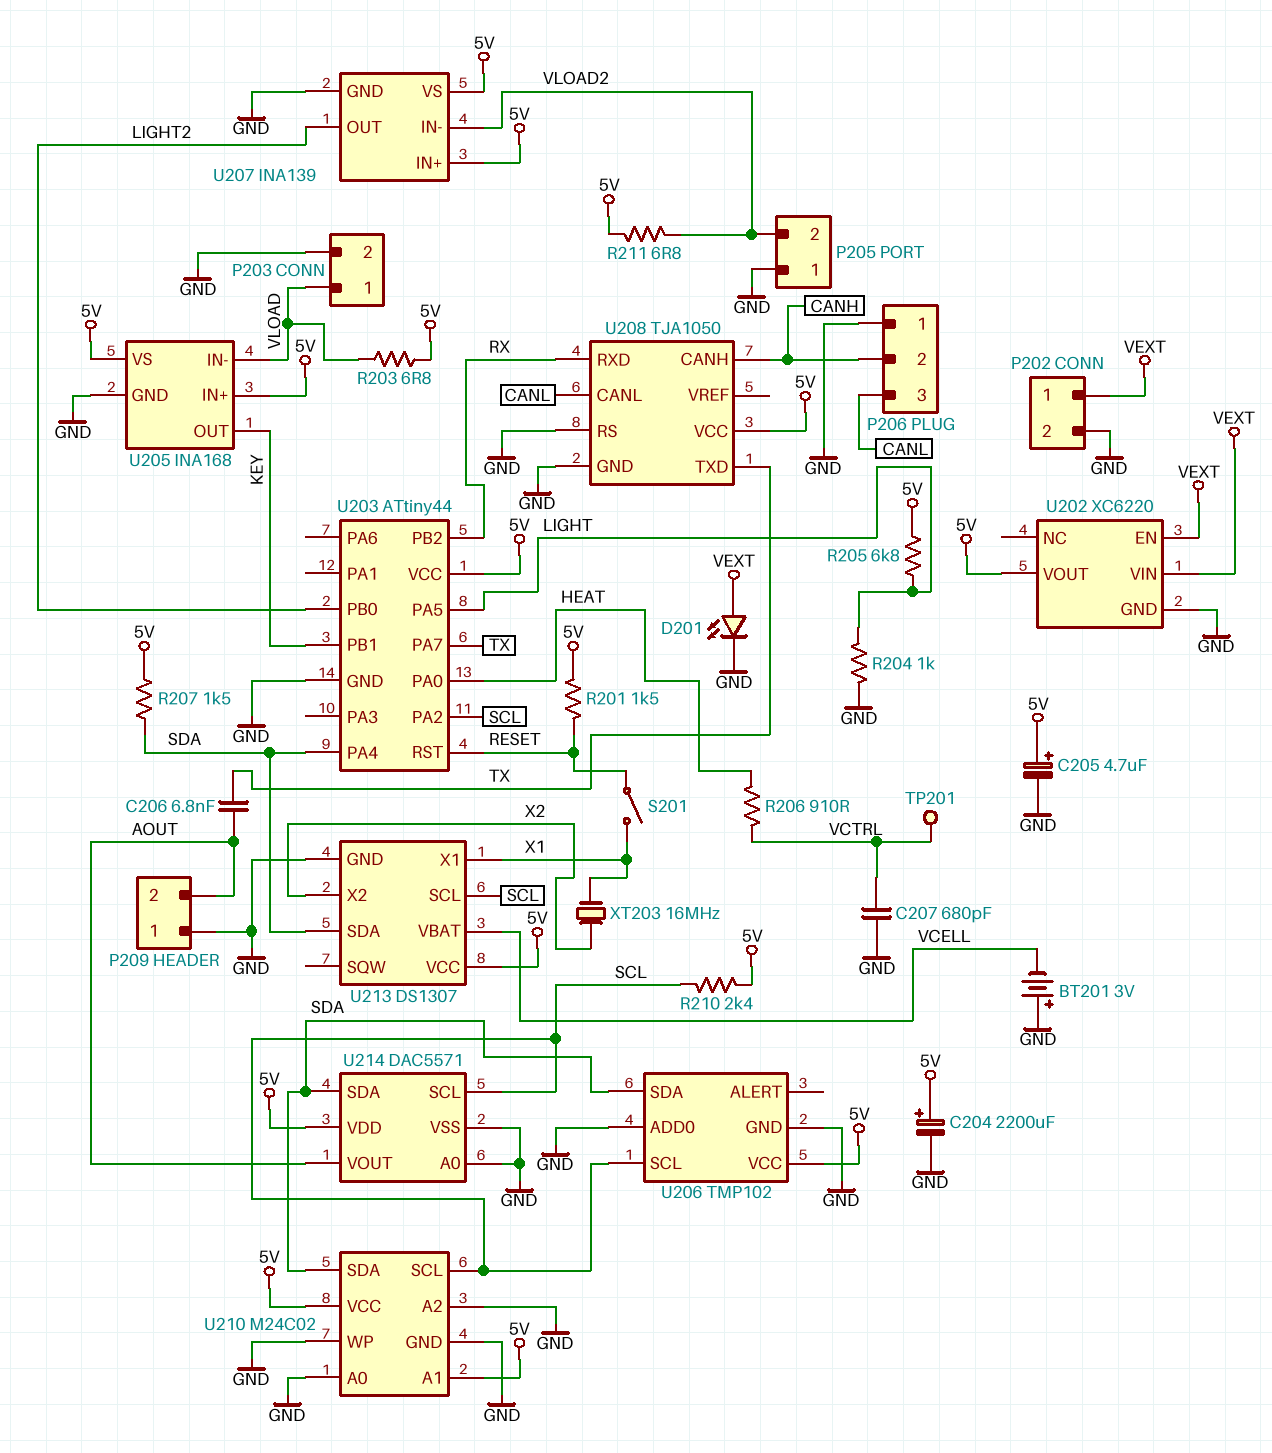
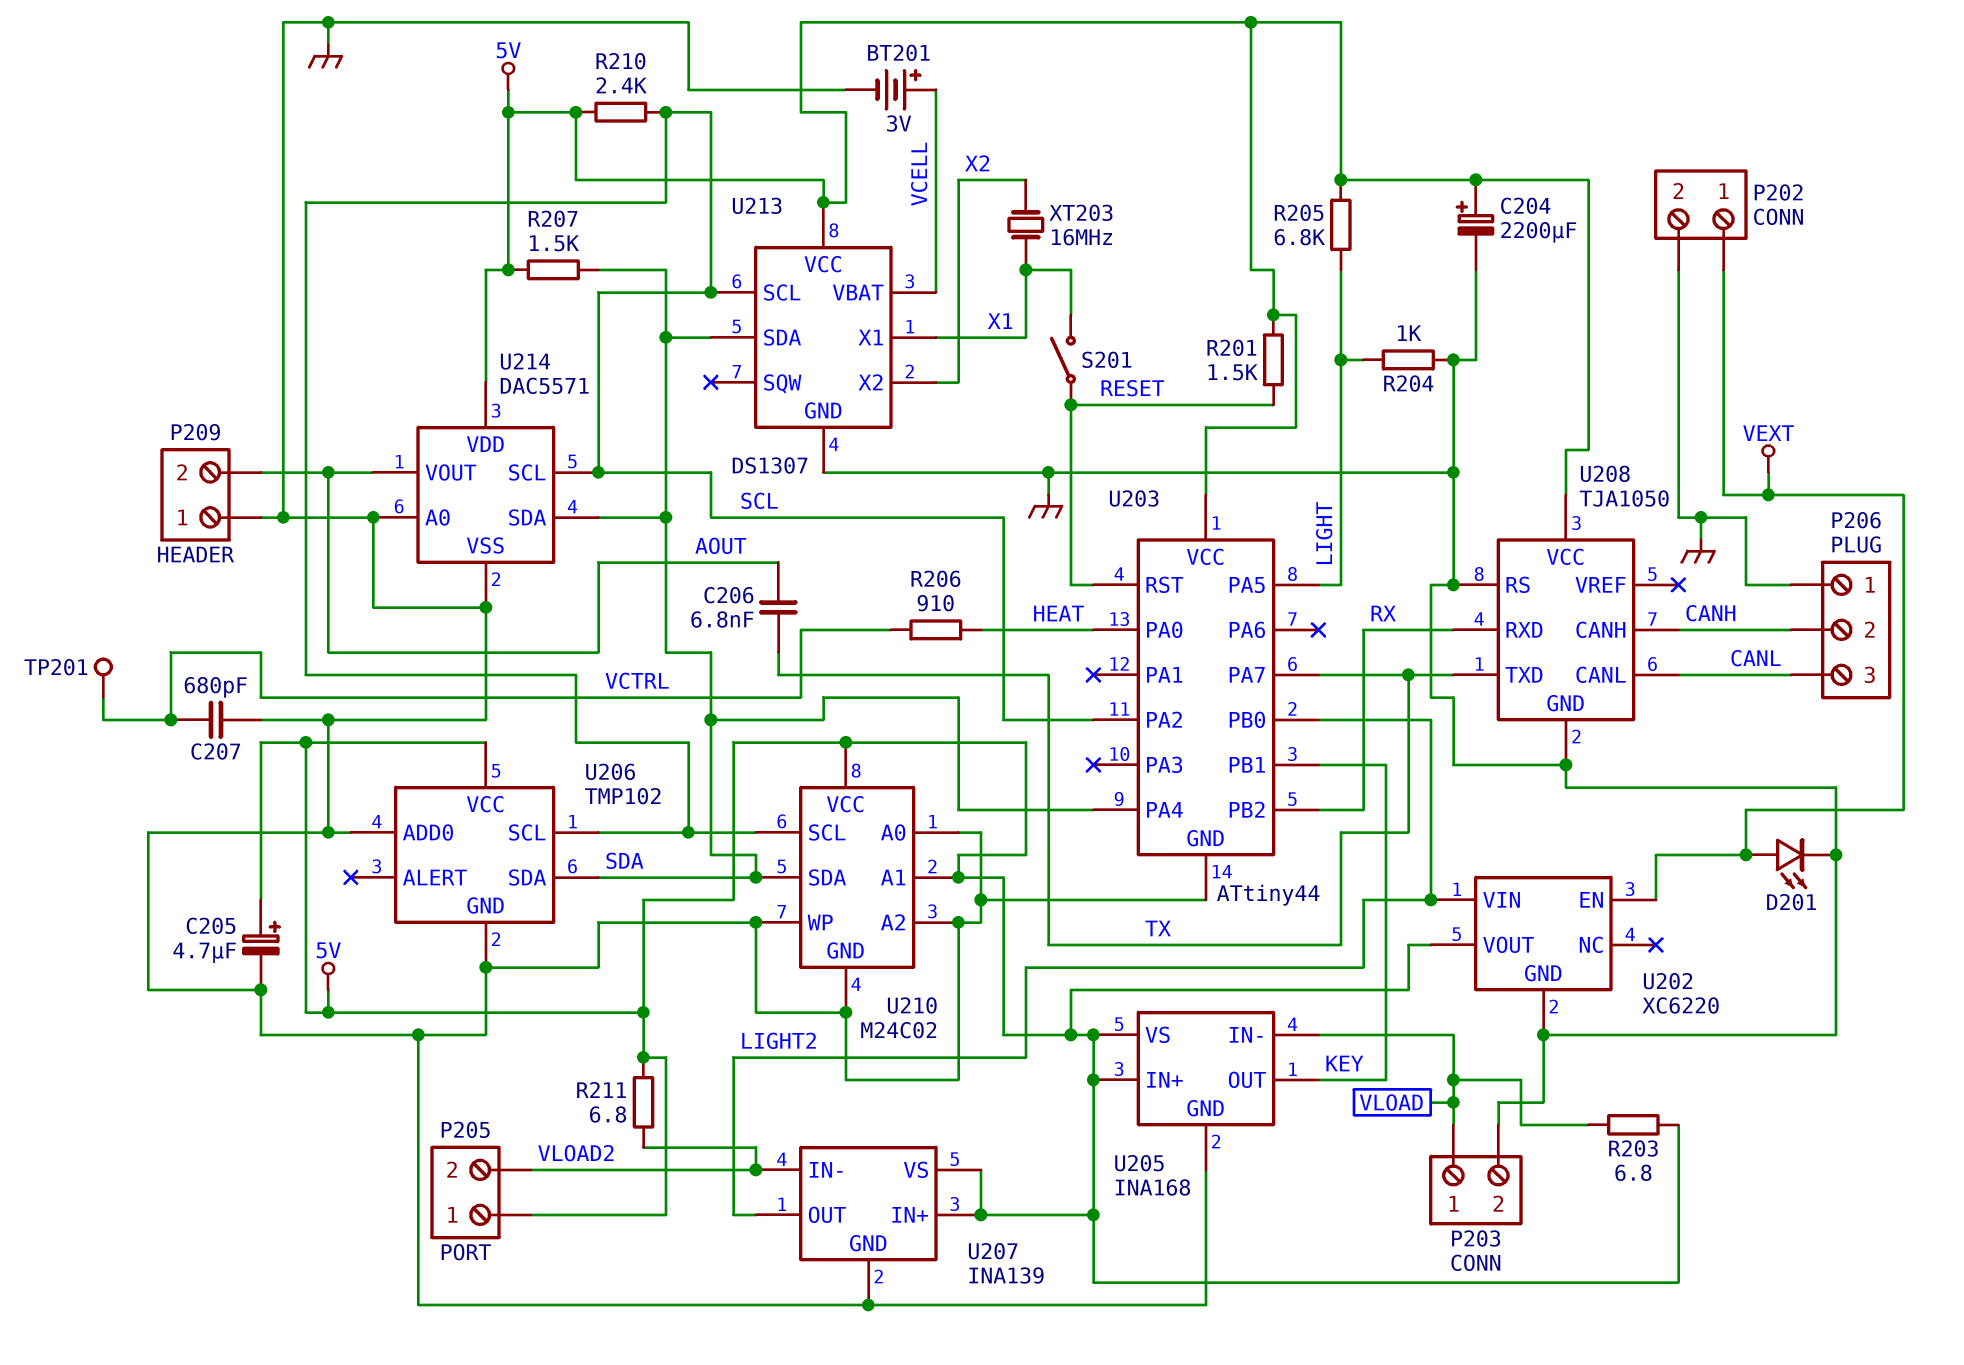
BT201: 3V (plus GND, minus VCELL) -> 3V (plus VCELL, minus GND)
P205 pin 1: GND -> 5V
U202 pin VIN: VEXT -> LIGHT2

